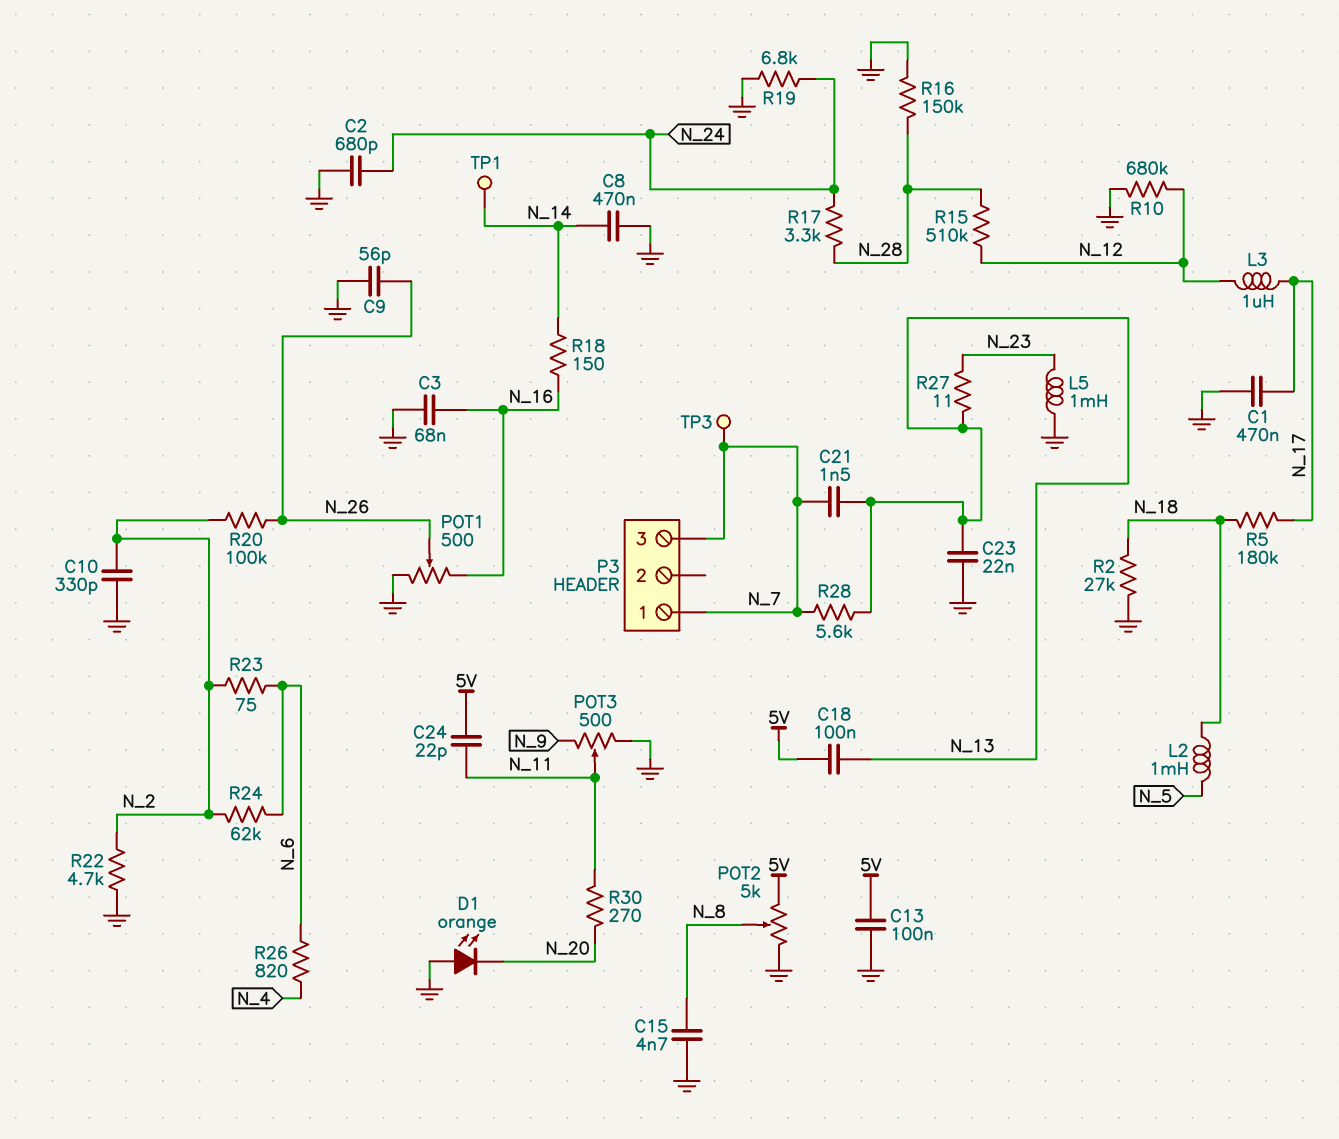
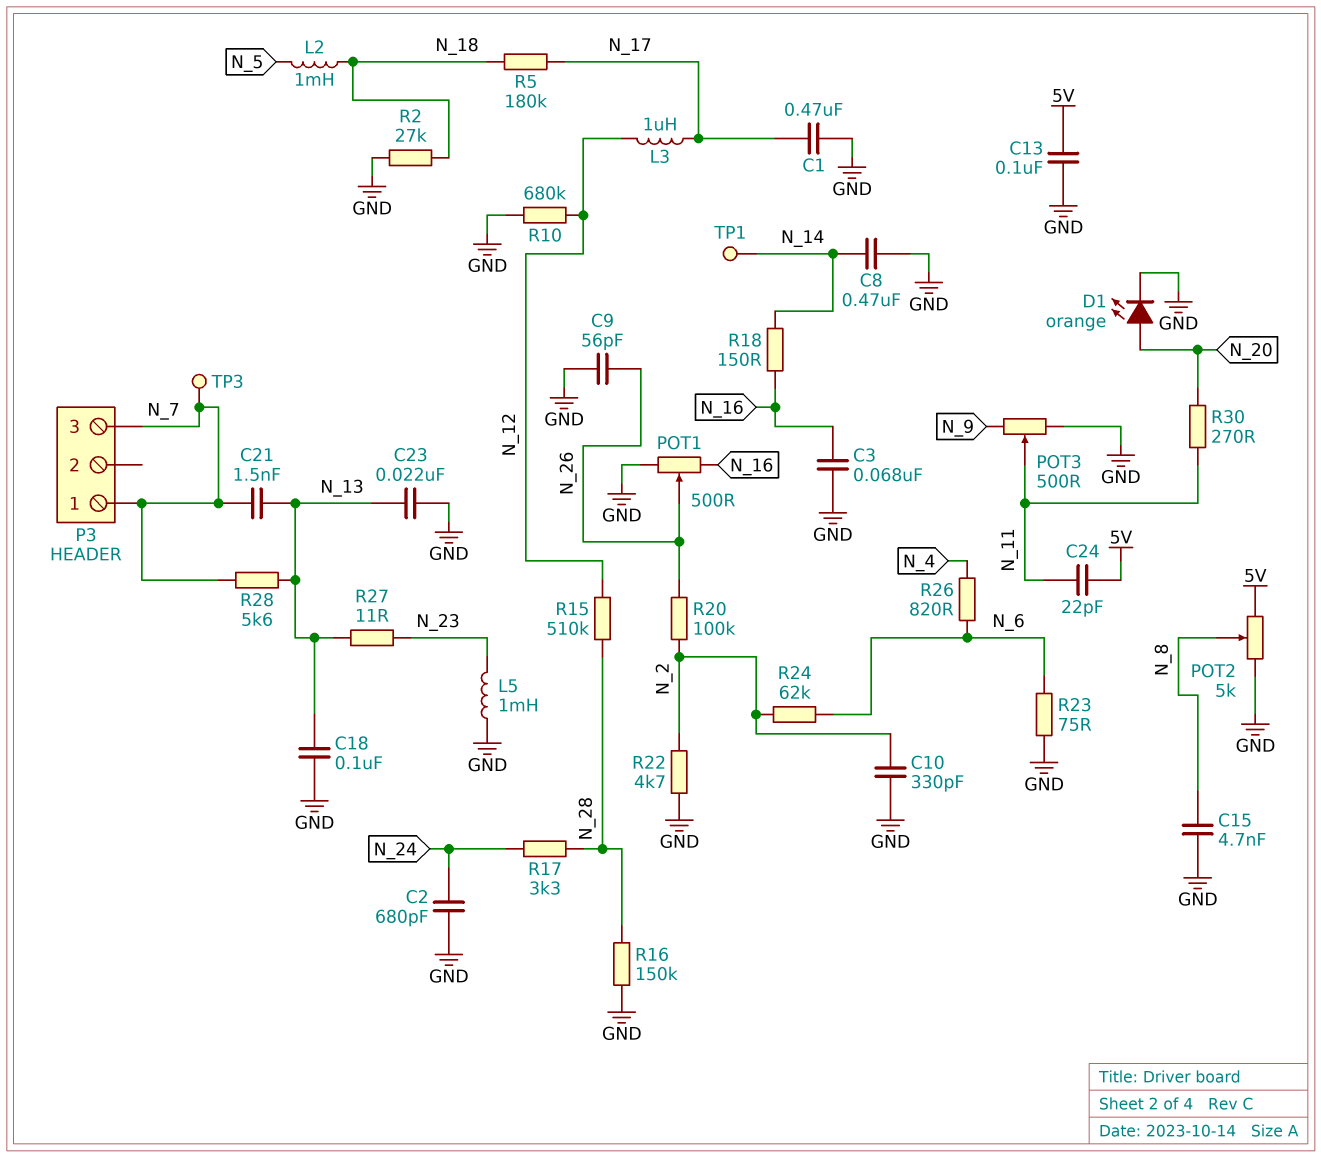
C18: 100nF (5V, N_13) -> 100nF (GND, N_13)
D1: LED orange (A GND, K N_20) -> LED orange (A N_20, K GND)
R19: 6.8k (GND, N_24) -> none
R23: 75 (N_2, N_6) -> 75 (GND, N_6)

